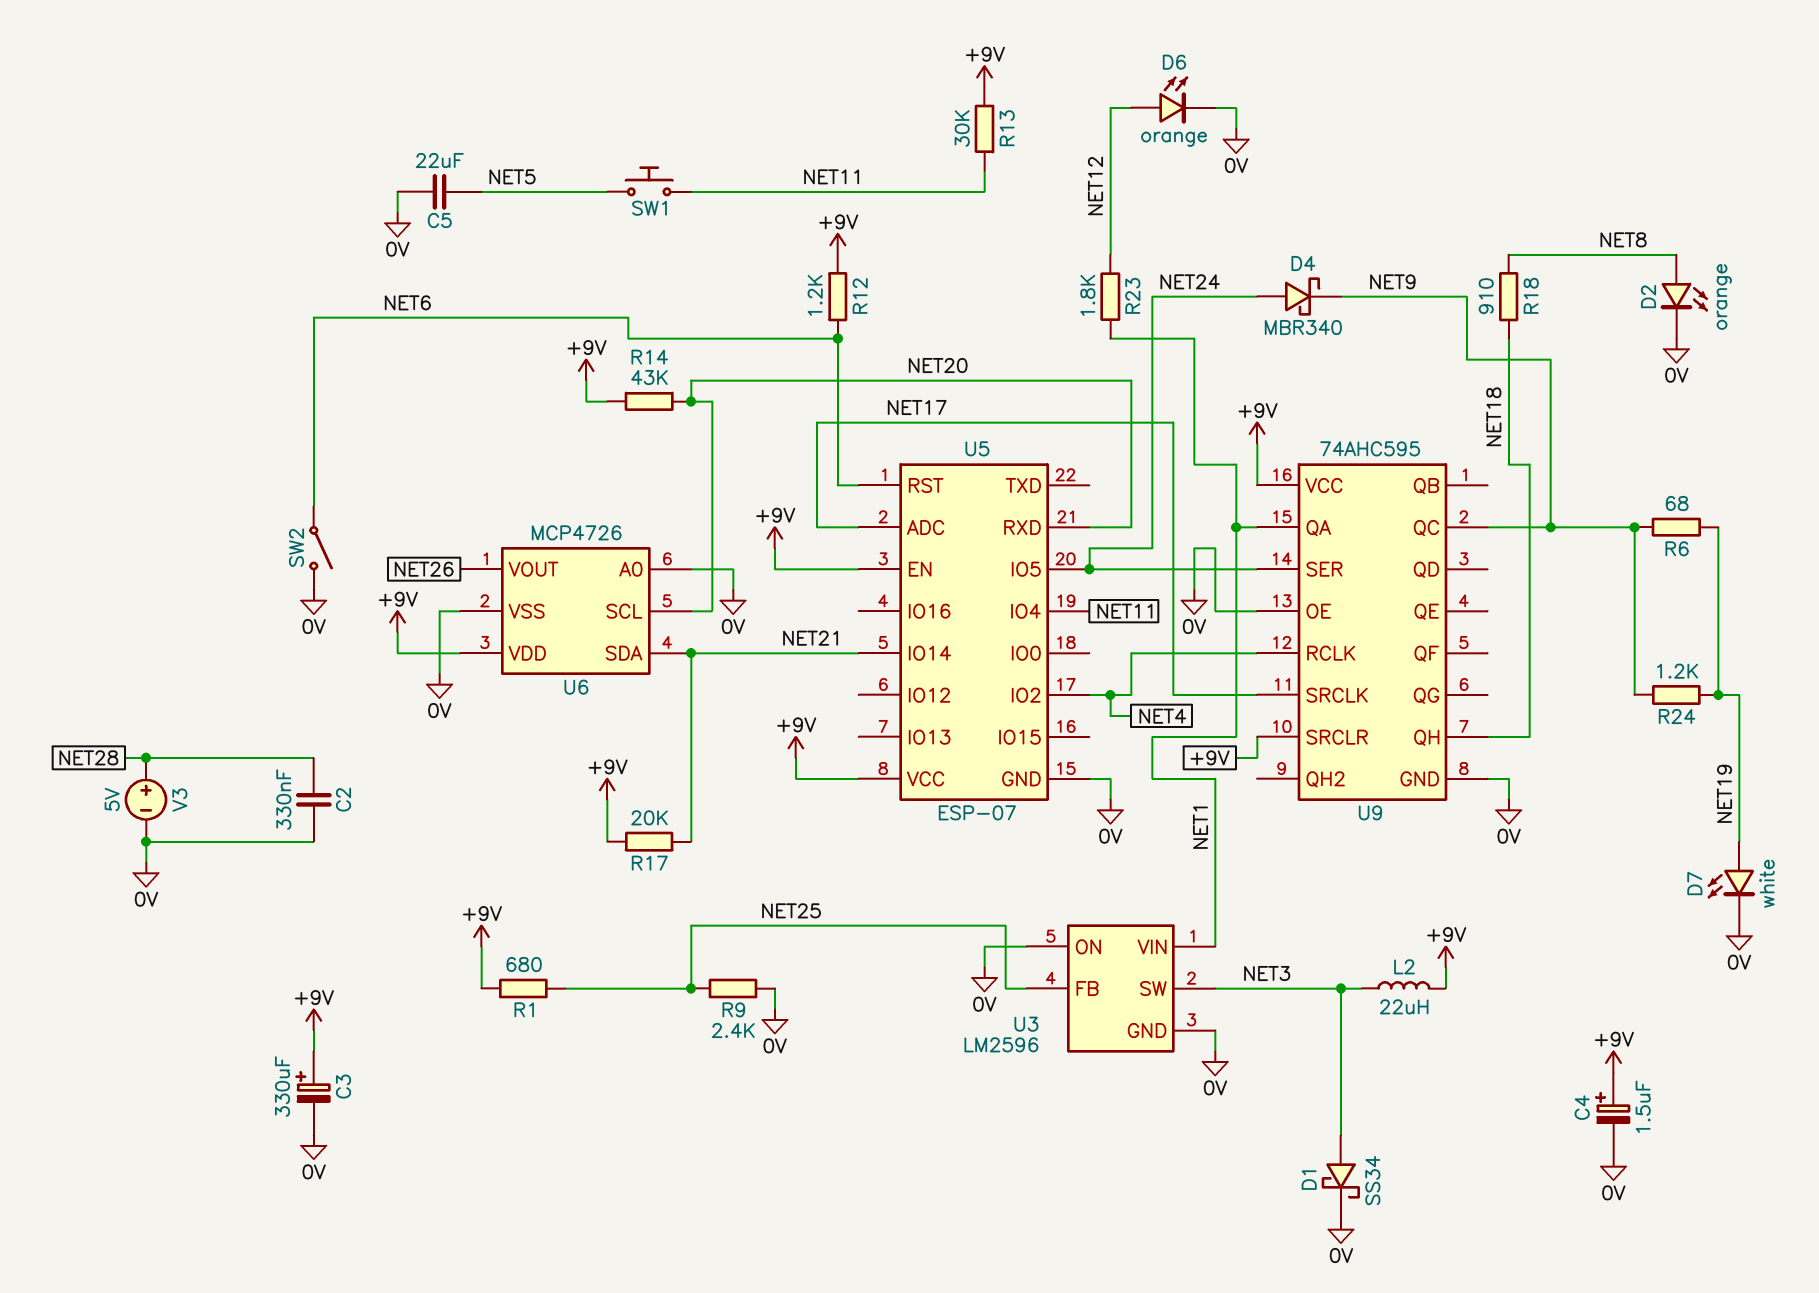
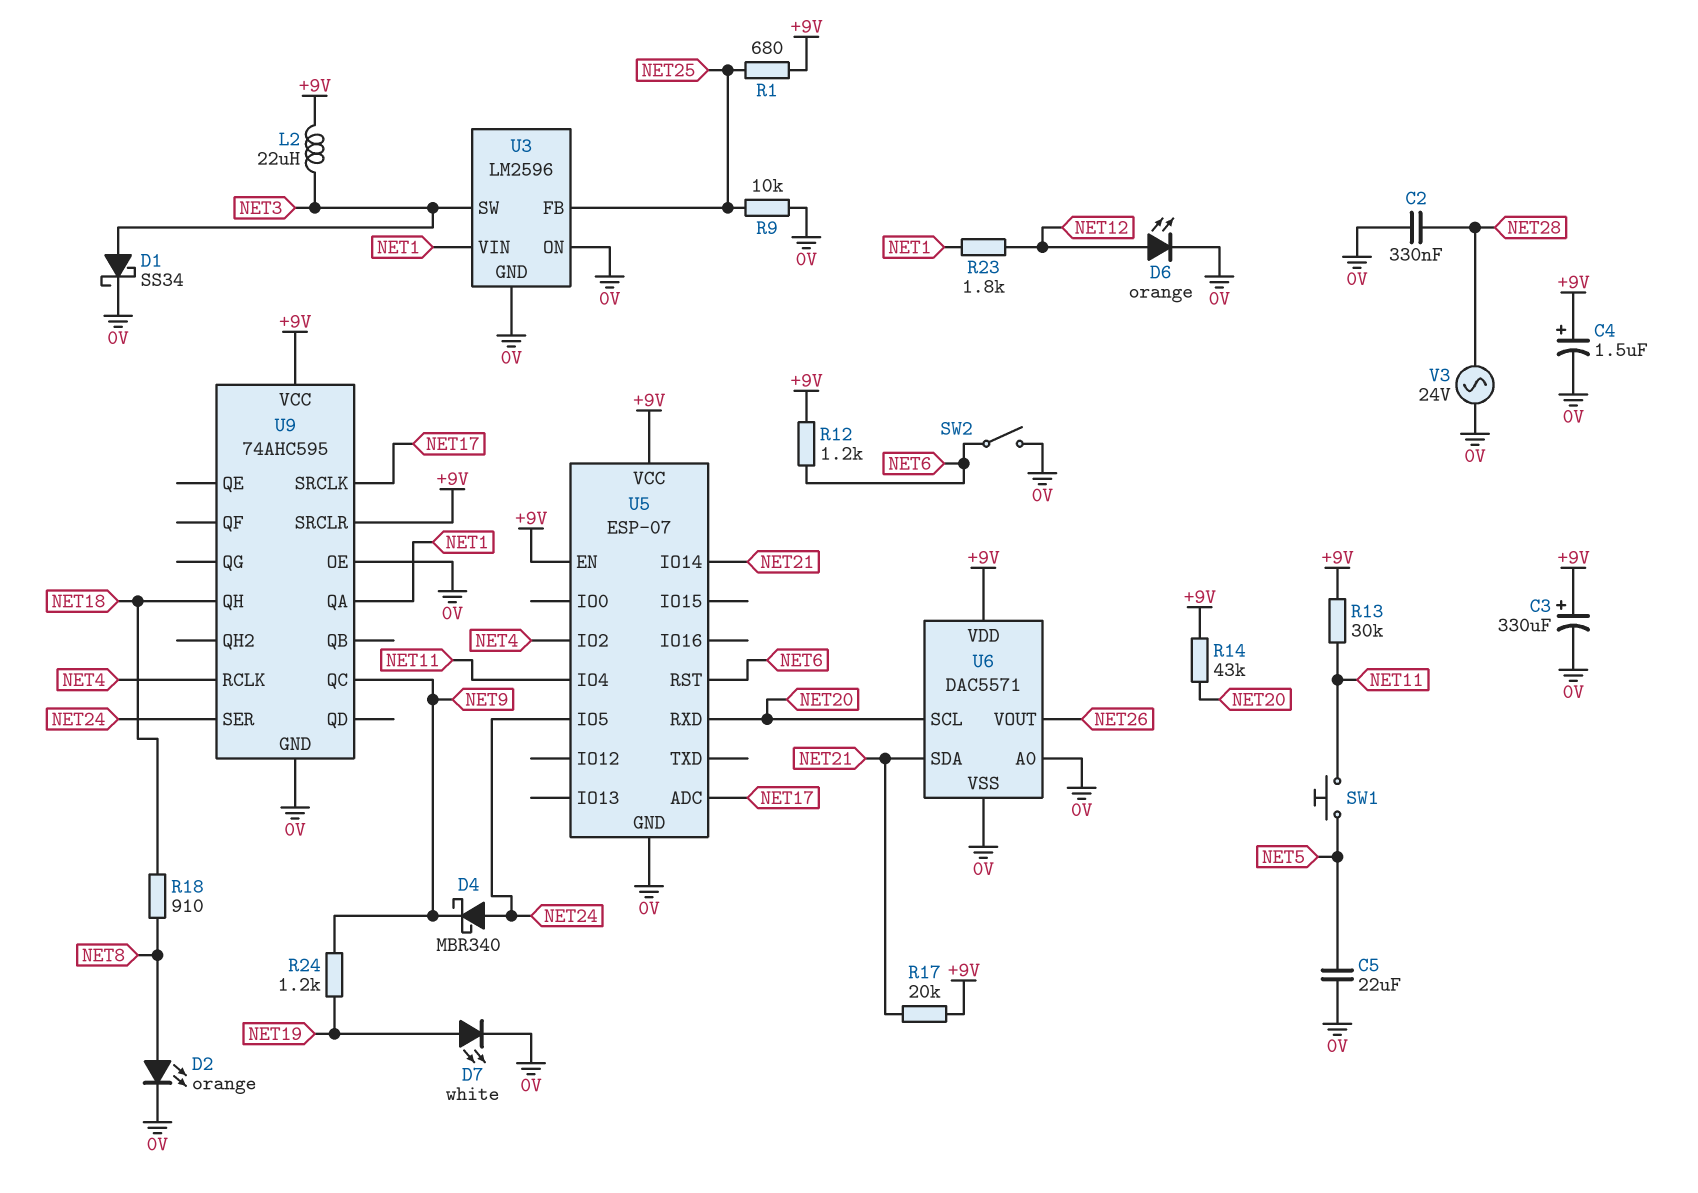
R6: 68 (NET9, NET19) -> none
R9: 2.4k (0V, NET25) -> 10k (0V, NET25)
U6: MCP4726 -> DAC5571
V3: 5V (plus NET28, minus 0V) -> AC 24V (0V, NET28)

